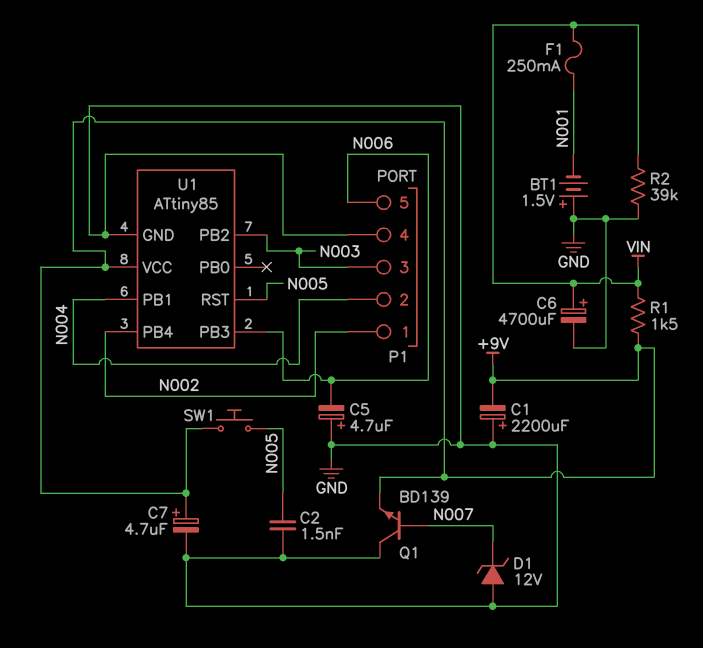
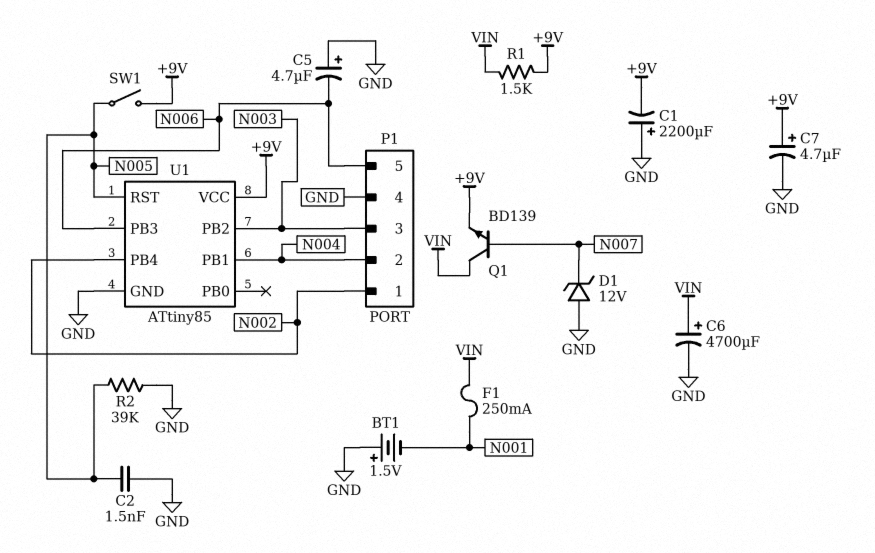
Q1: NPN BD139 (B N007, C GND, E +9V) -> NPN BD139 (B N007, C VIN, E +9V)
R2: 39k (GND, VIN) -> 39k (GND, N005)
SW1: button (+9V, N005) -> switch (+9V, N005)

